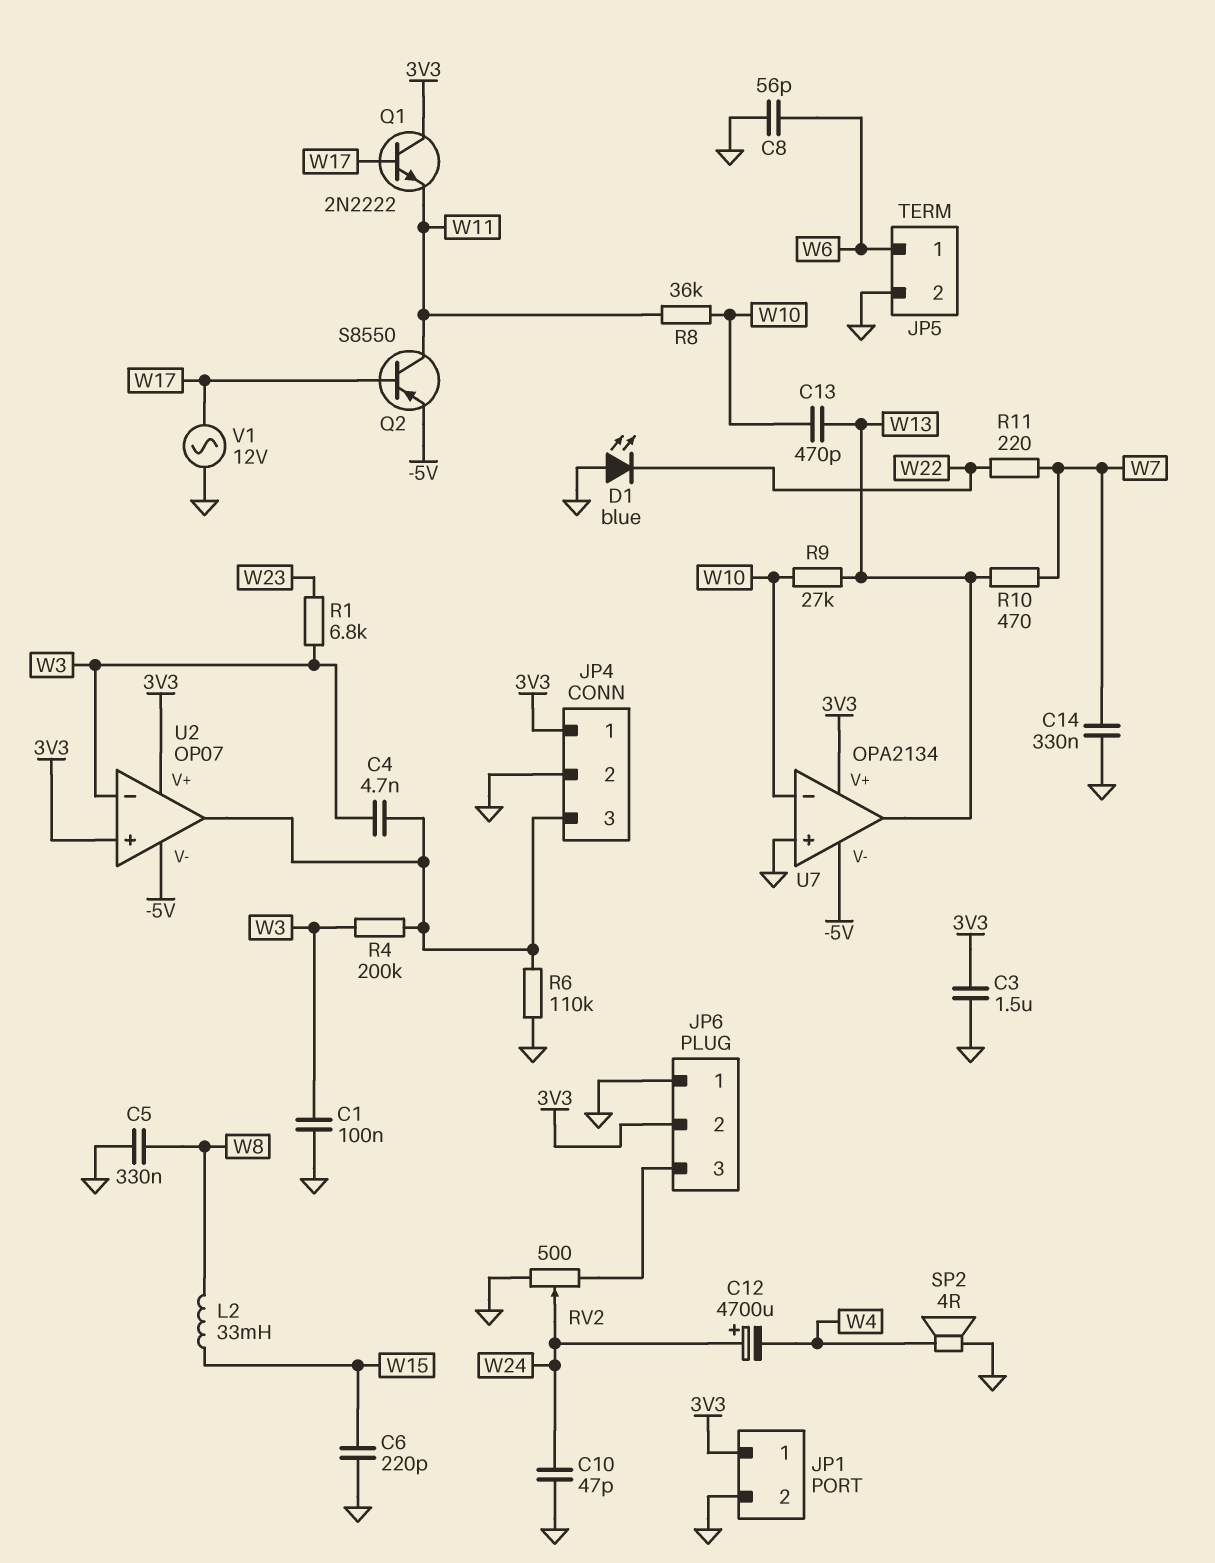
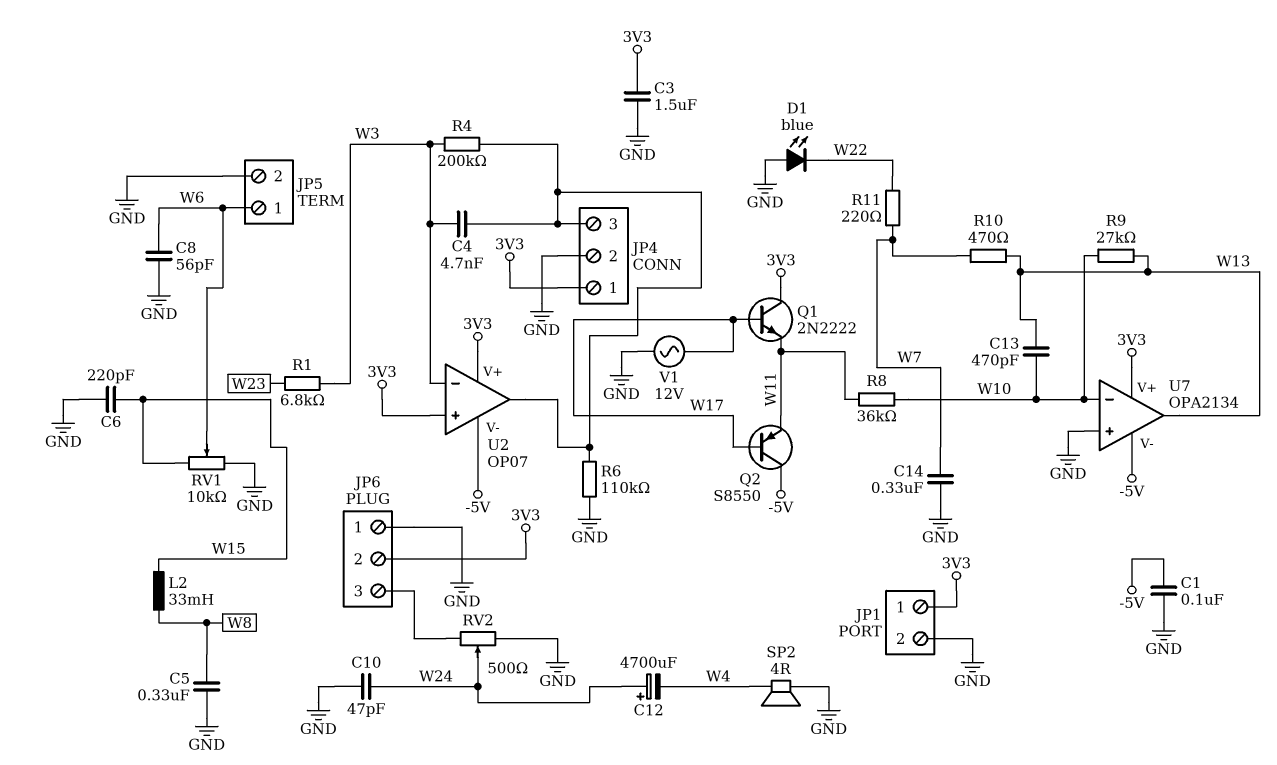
C1: 100nF (GND, W3) -> 100nF (-5V, GND)
Q2: PNP S8550 (B W17, C W11, E -5V) -> PNP S8550 (B W17, C -5V, E W11)
RV1: none -> 10k (GND, W15, wiper W6)

